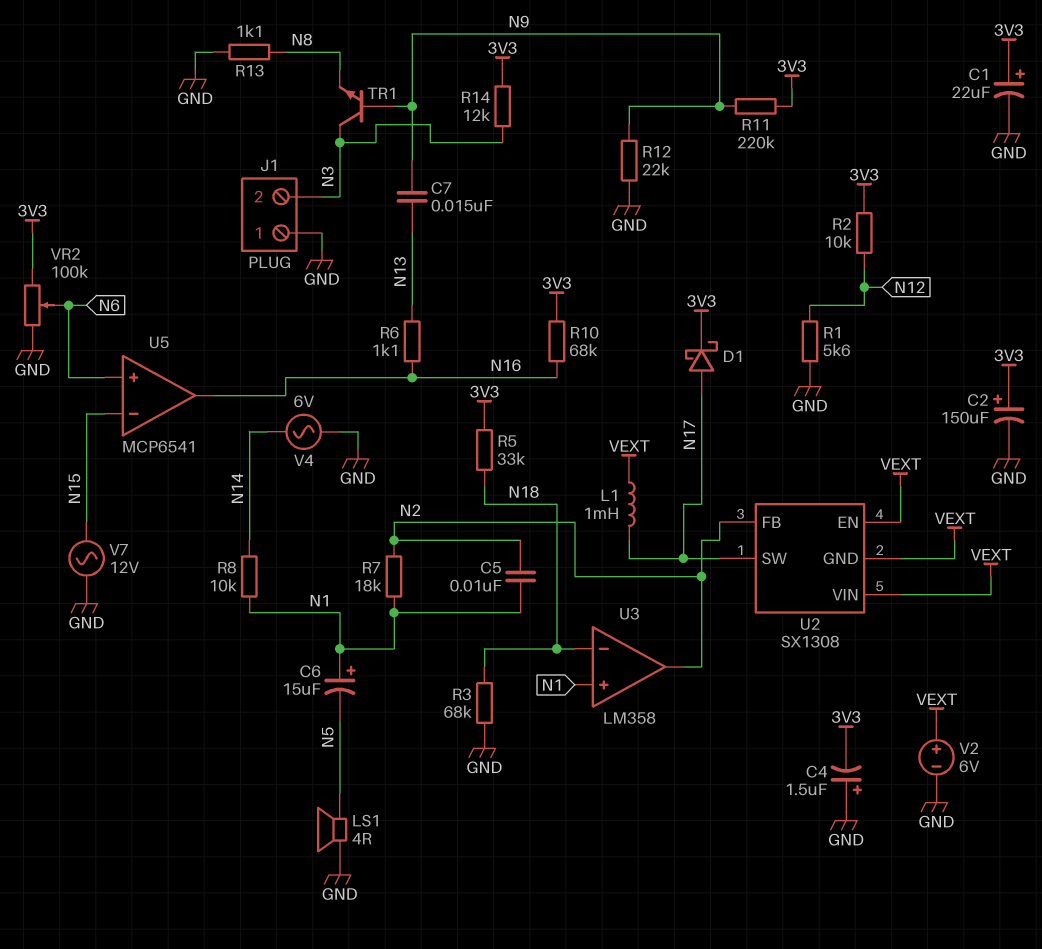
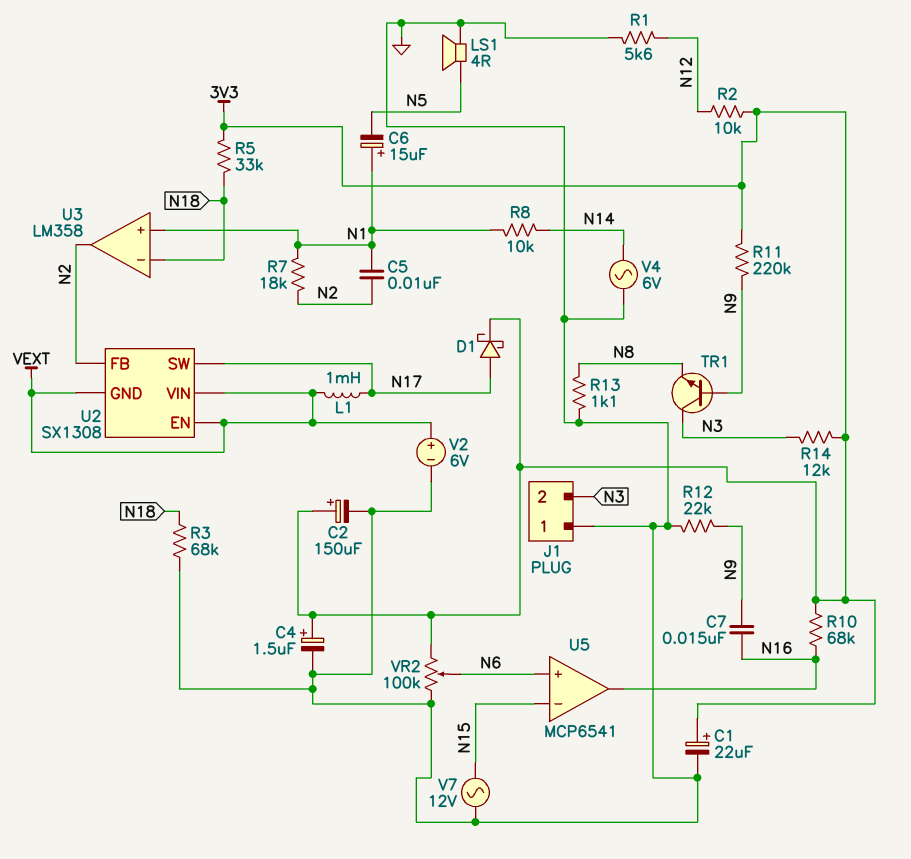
C4: 1.5uF (plus GND, minus 3V3) -> 1.5uF (plus 3V3, minus GND)
C7: 15nF (N9, N13) -> 15nF (N9, N16)
R6: 1.1k (N13, N16) -> none

